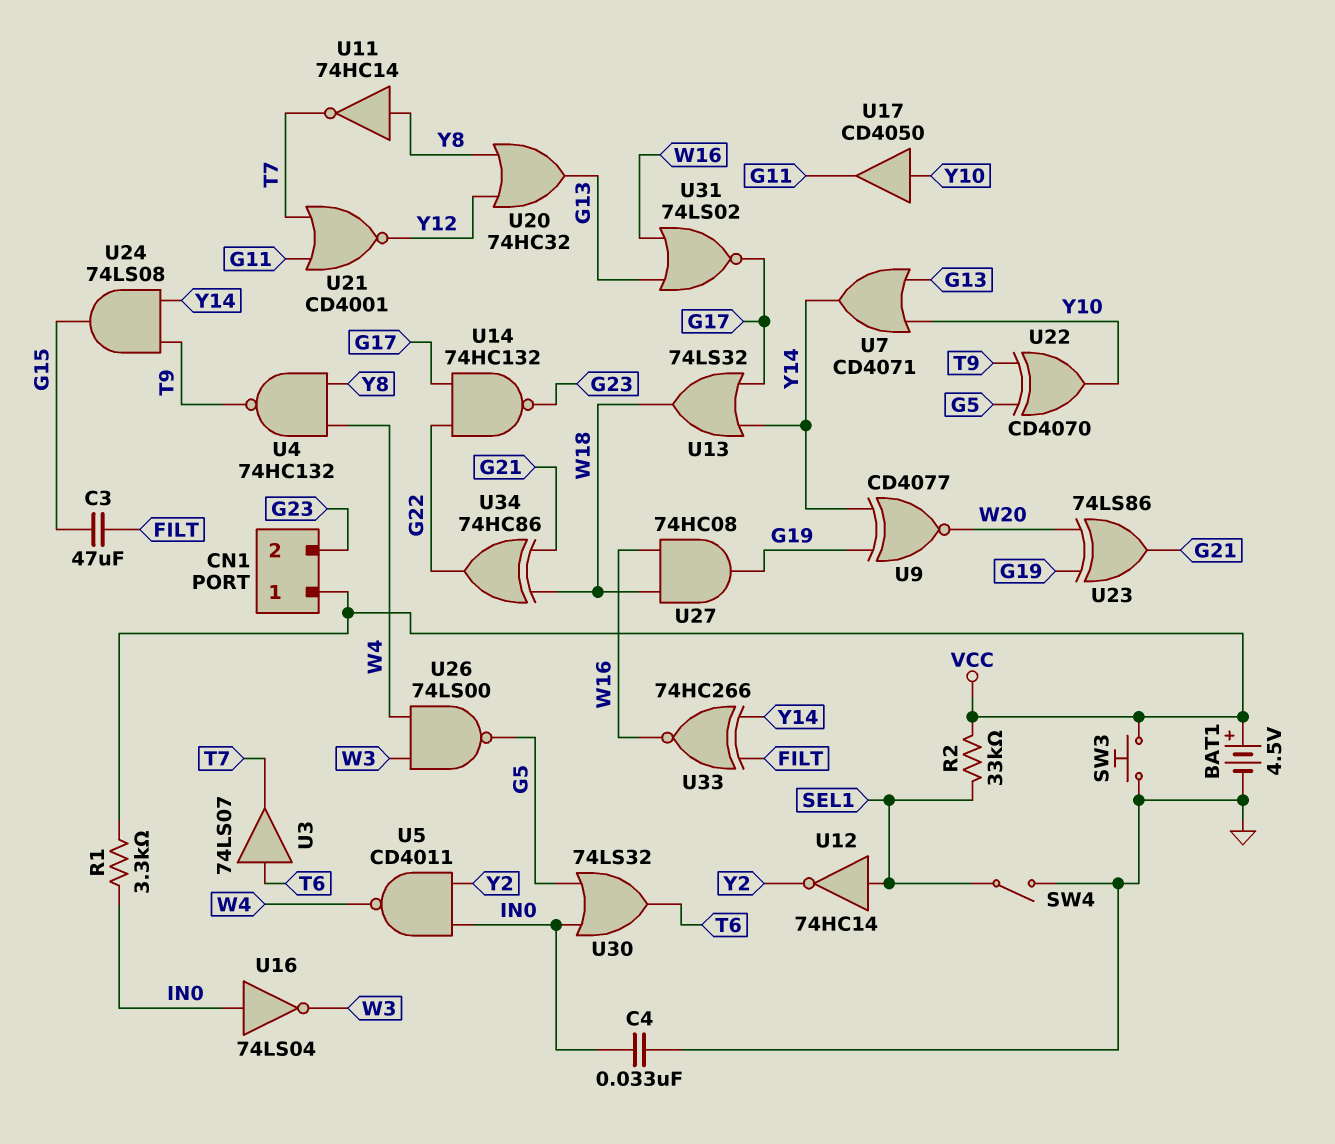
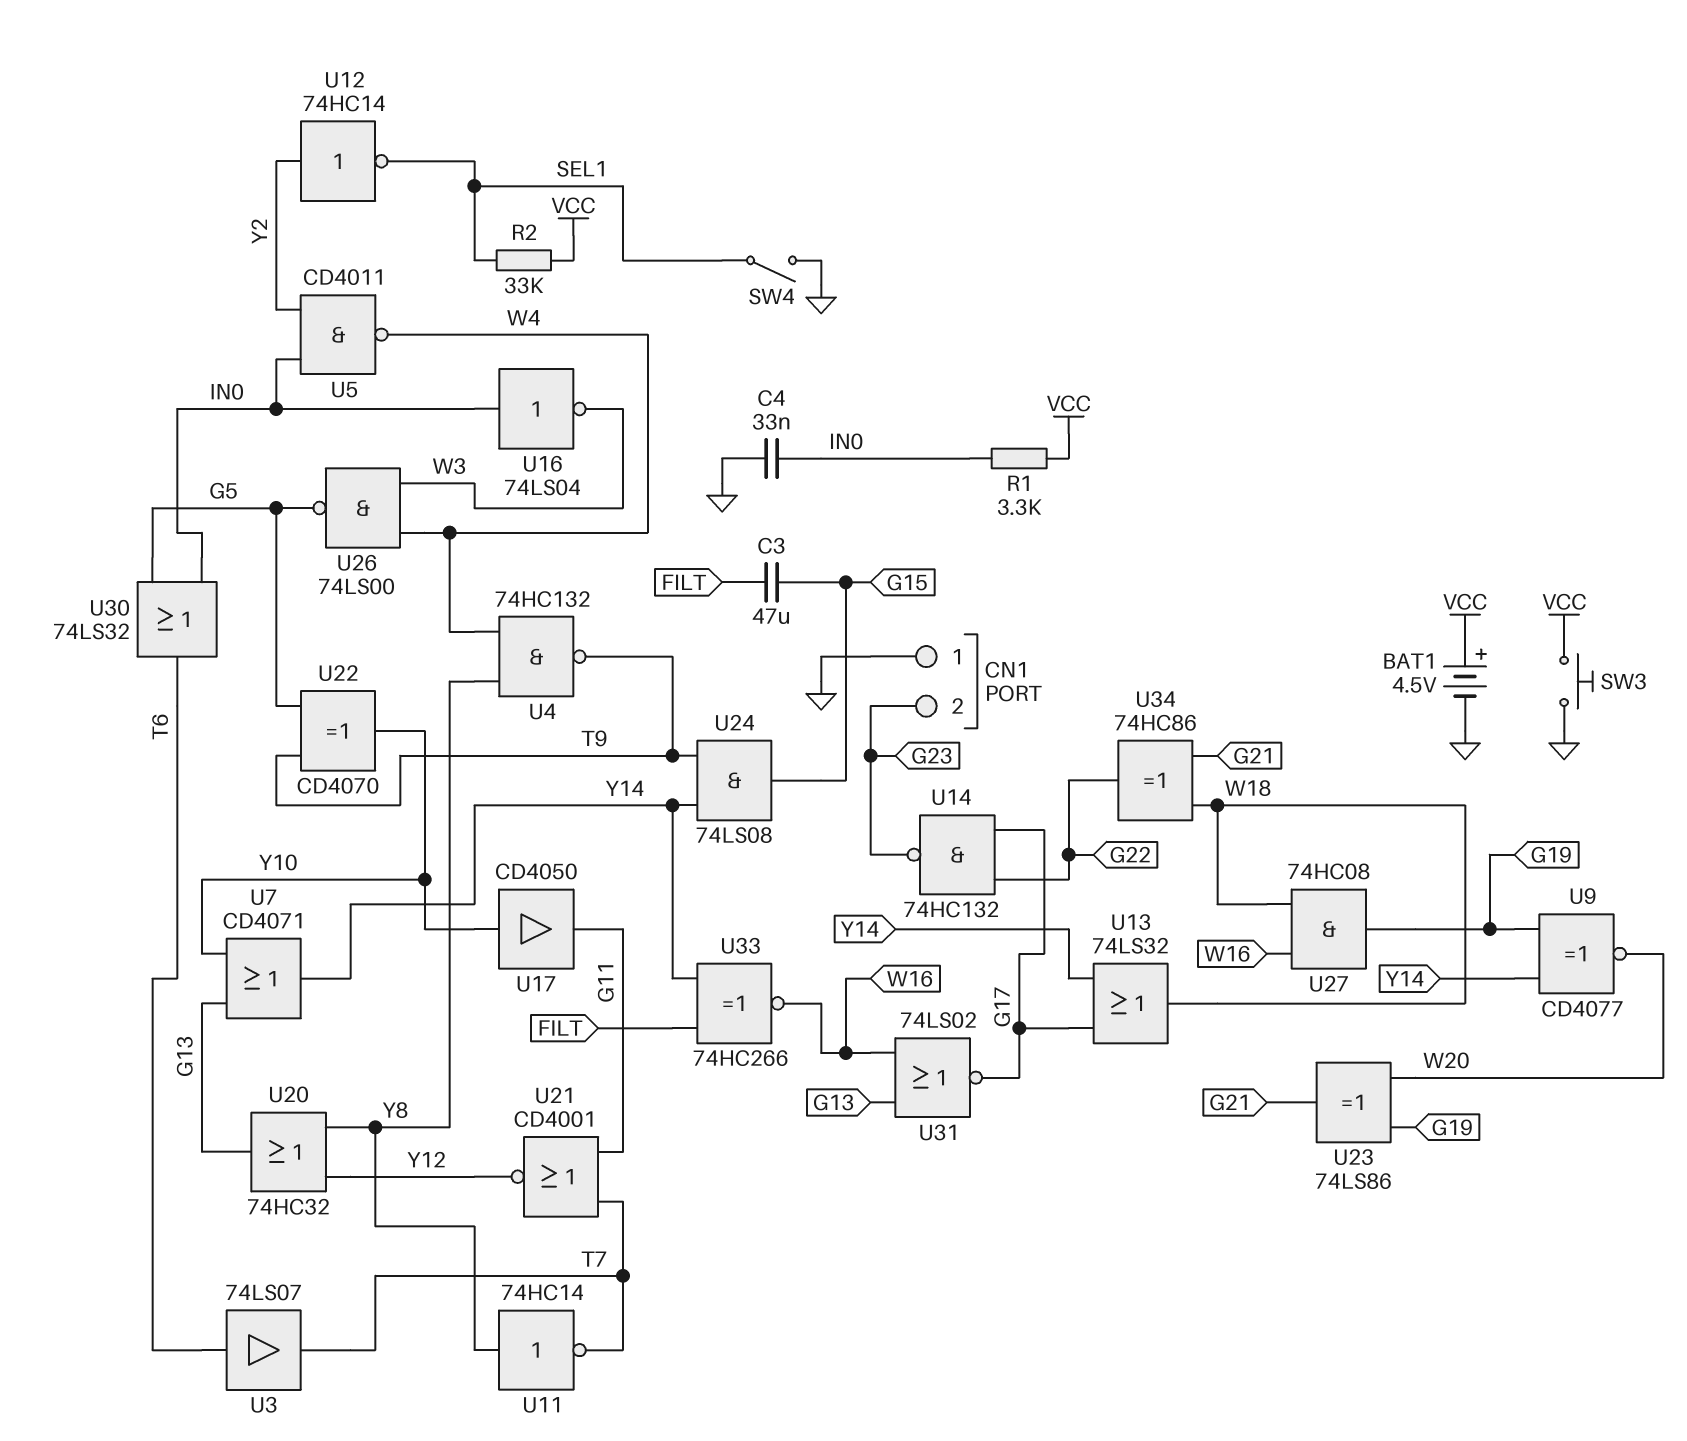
CN1 pin 1: VCC -> GND
U12: NOT 74HC14 (in SEL1, out Y2) -> NOT 74HC14 (in Y2, out SEL1)

